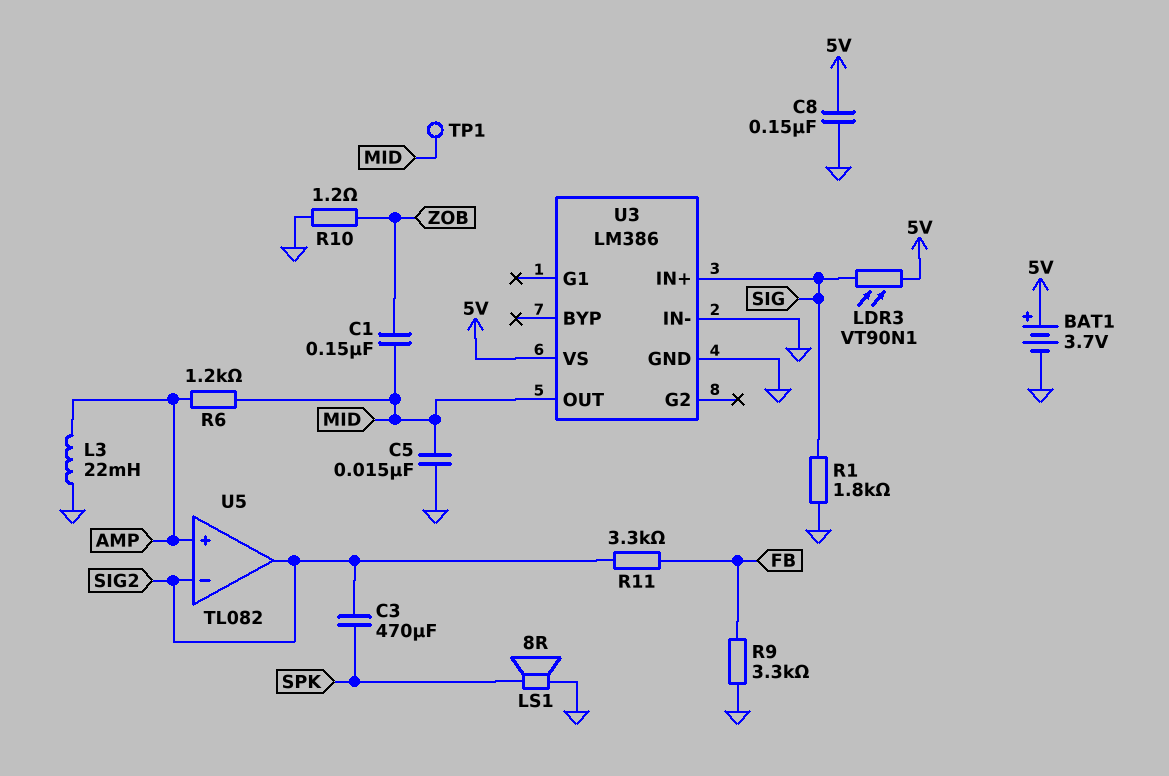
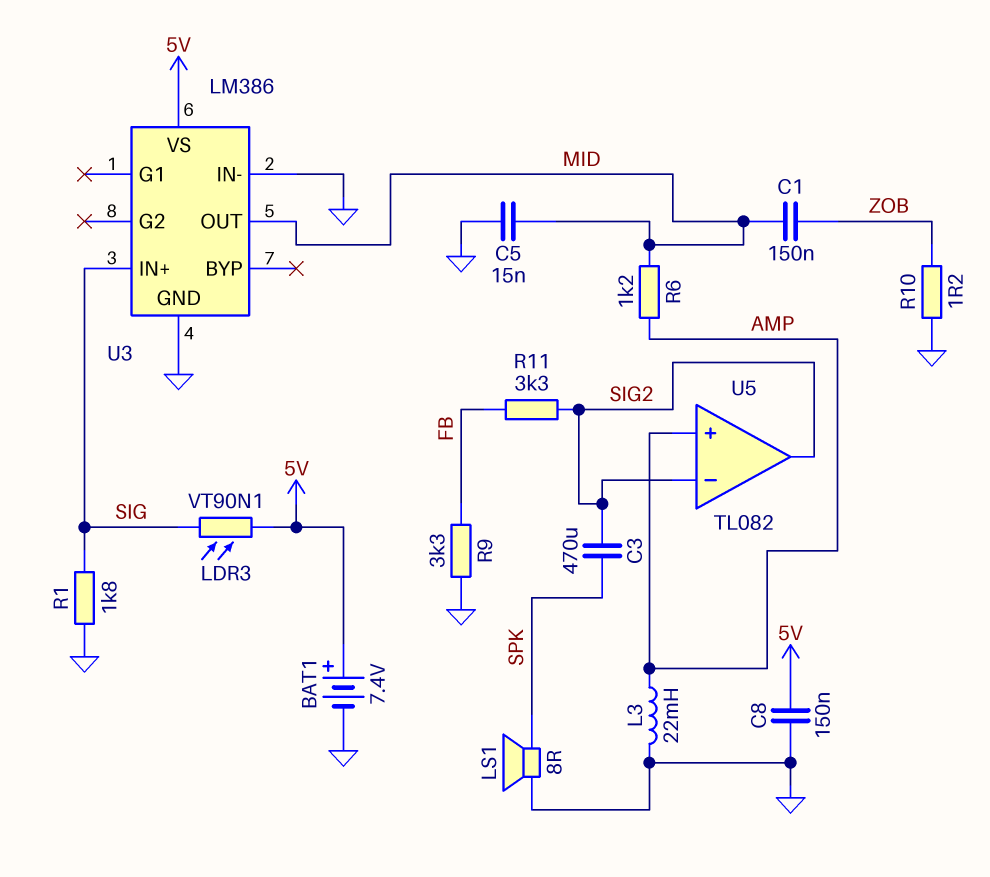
BAT1: 3.7V (plus 5V, minus GND) -> 7.4V (plus 5V, minus GND)
TP1: test point (MID) -> none

